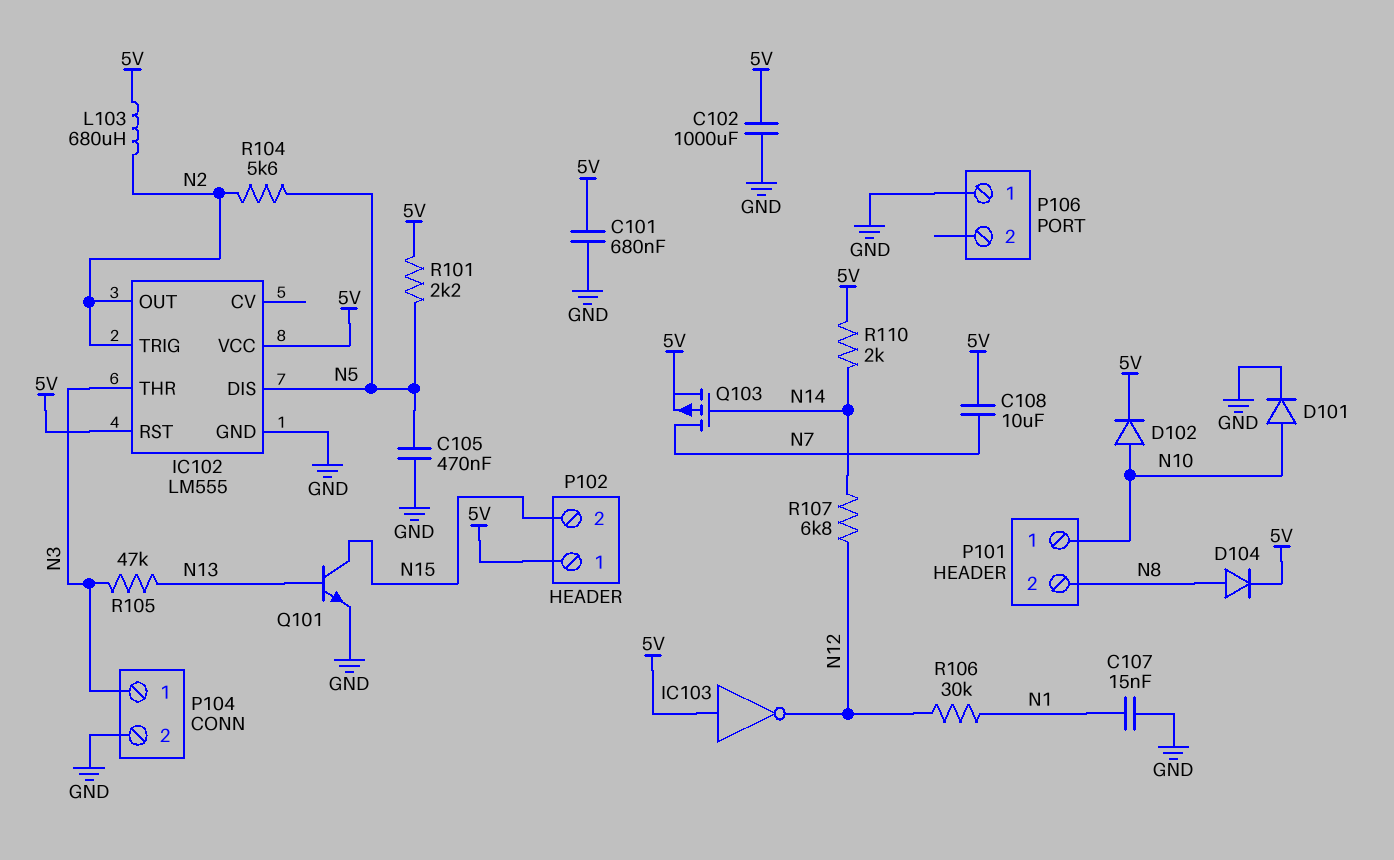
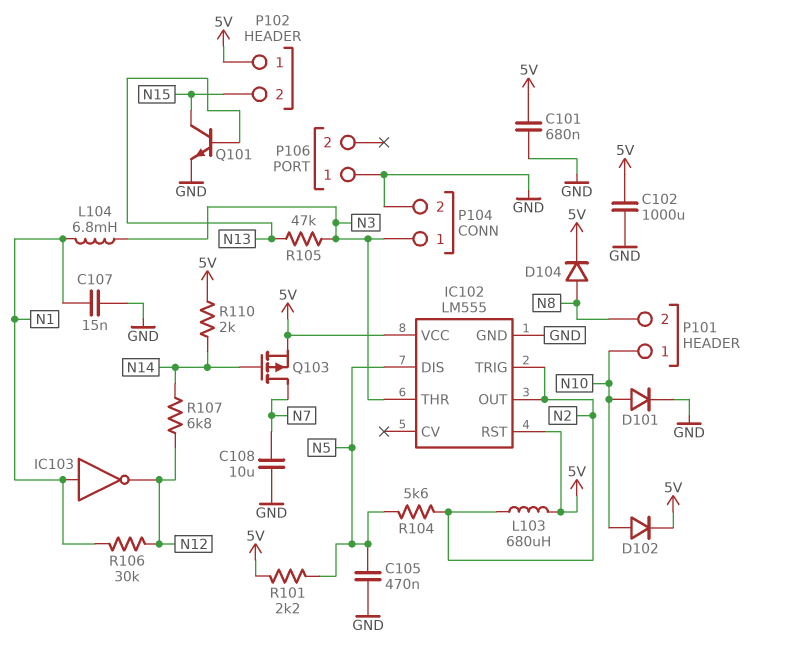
C108: 10uF (5V, N7) -> 10uF (GND, N7)
IC103: NOT (in 5V, out N12) -> NOT (in N1, out N12)
L104: none -> 6.8mH (N1, N3)

